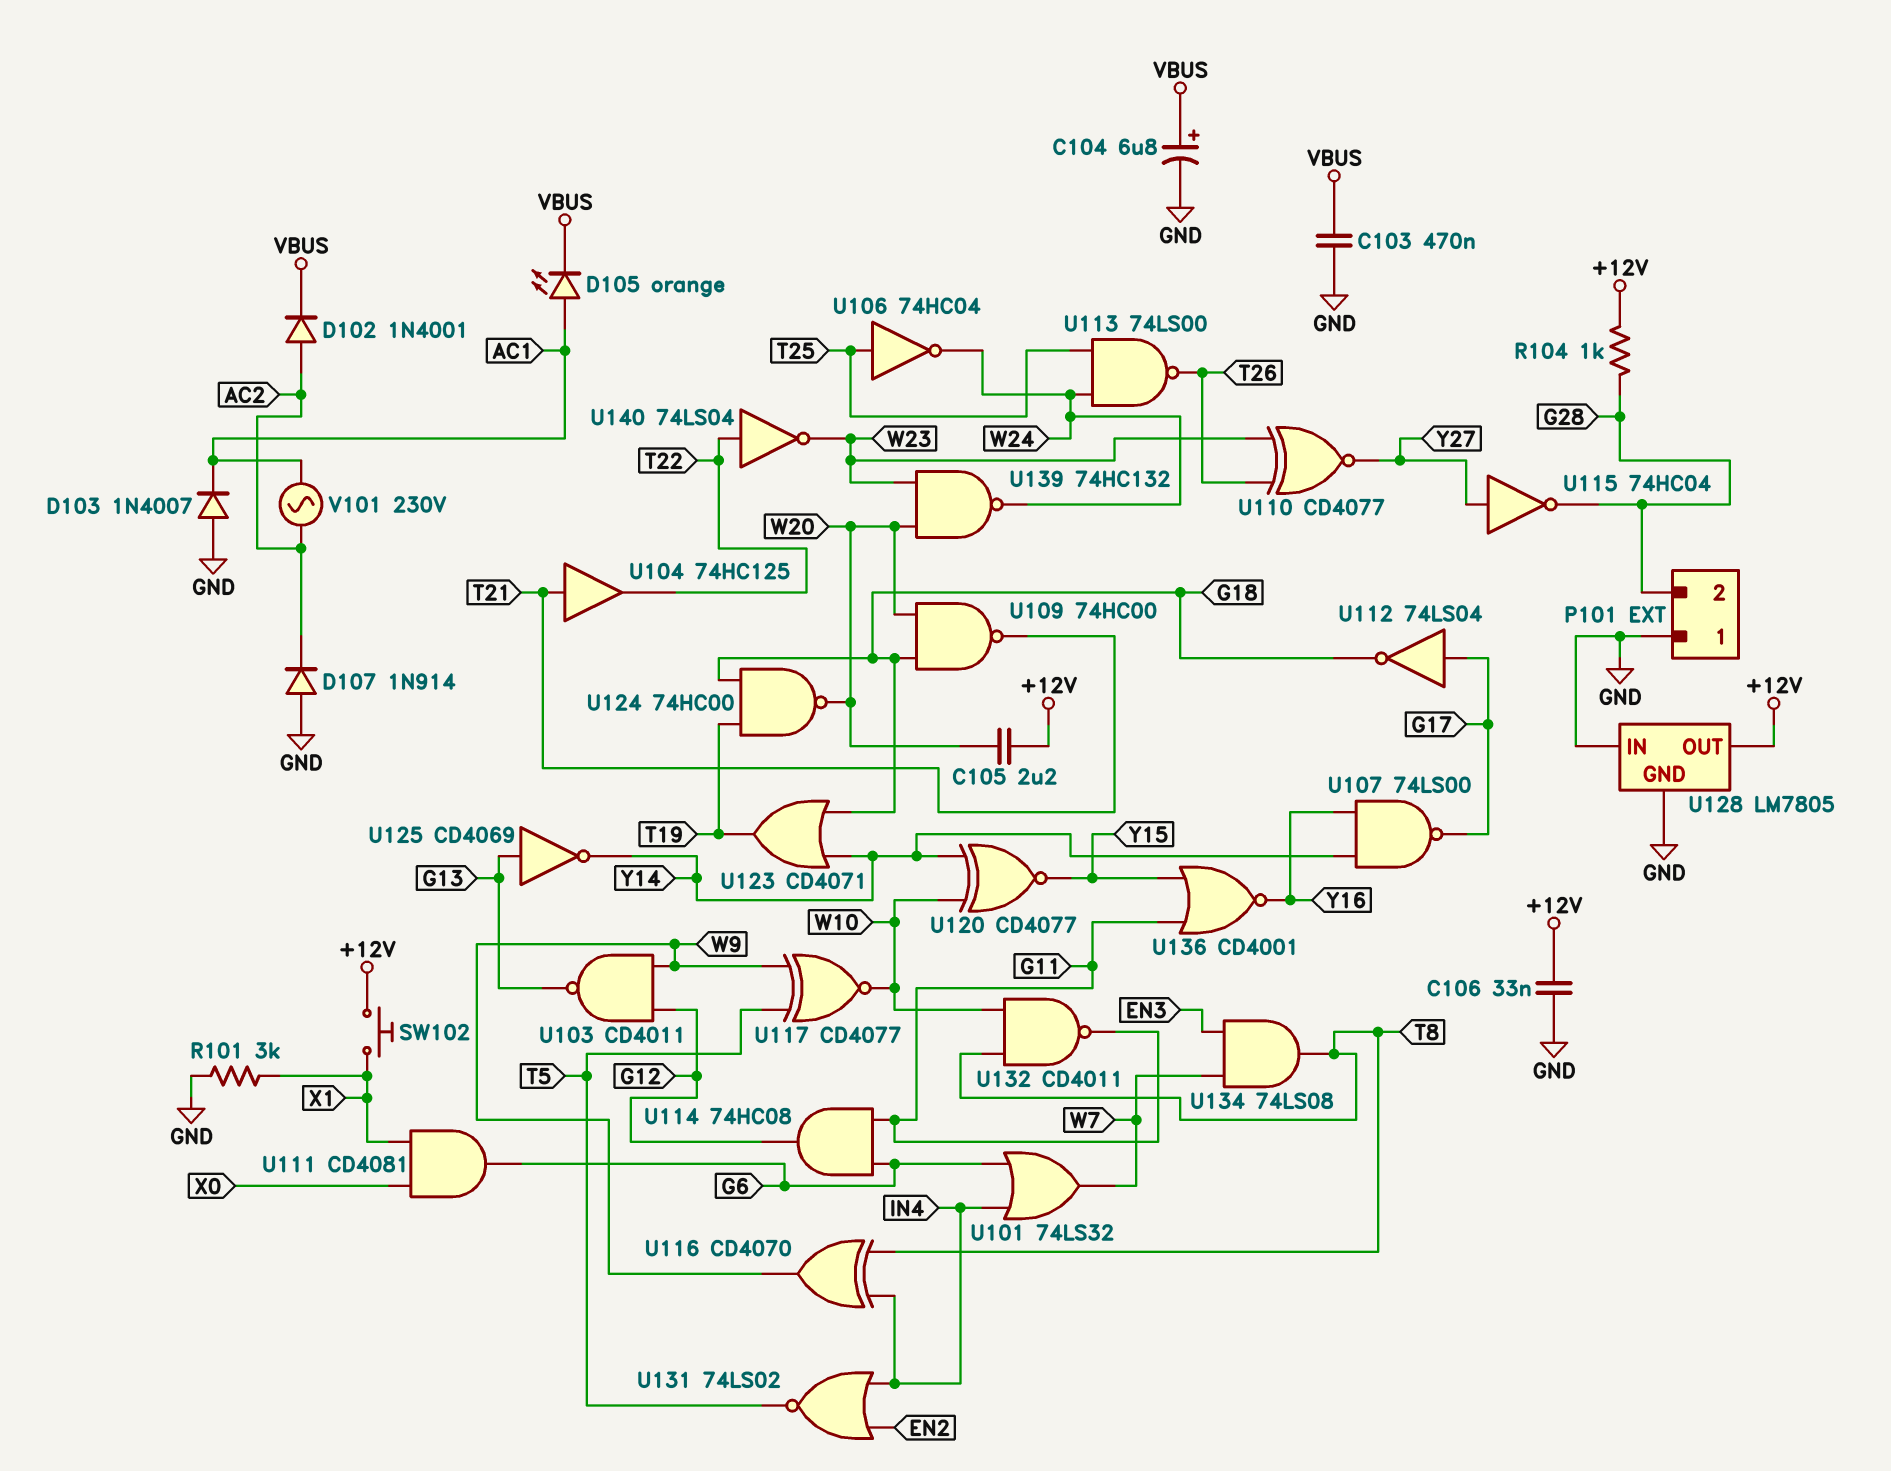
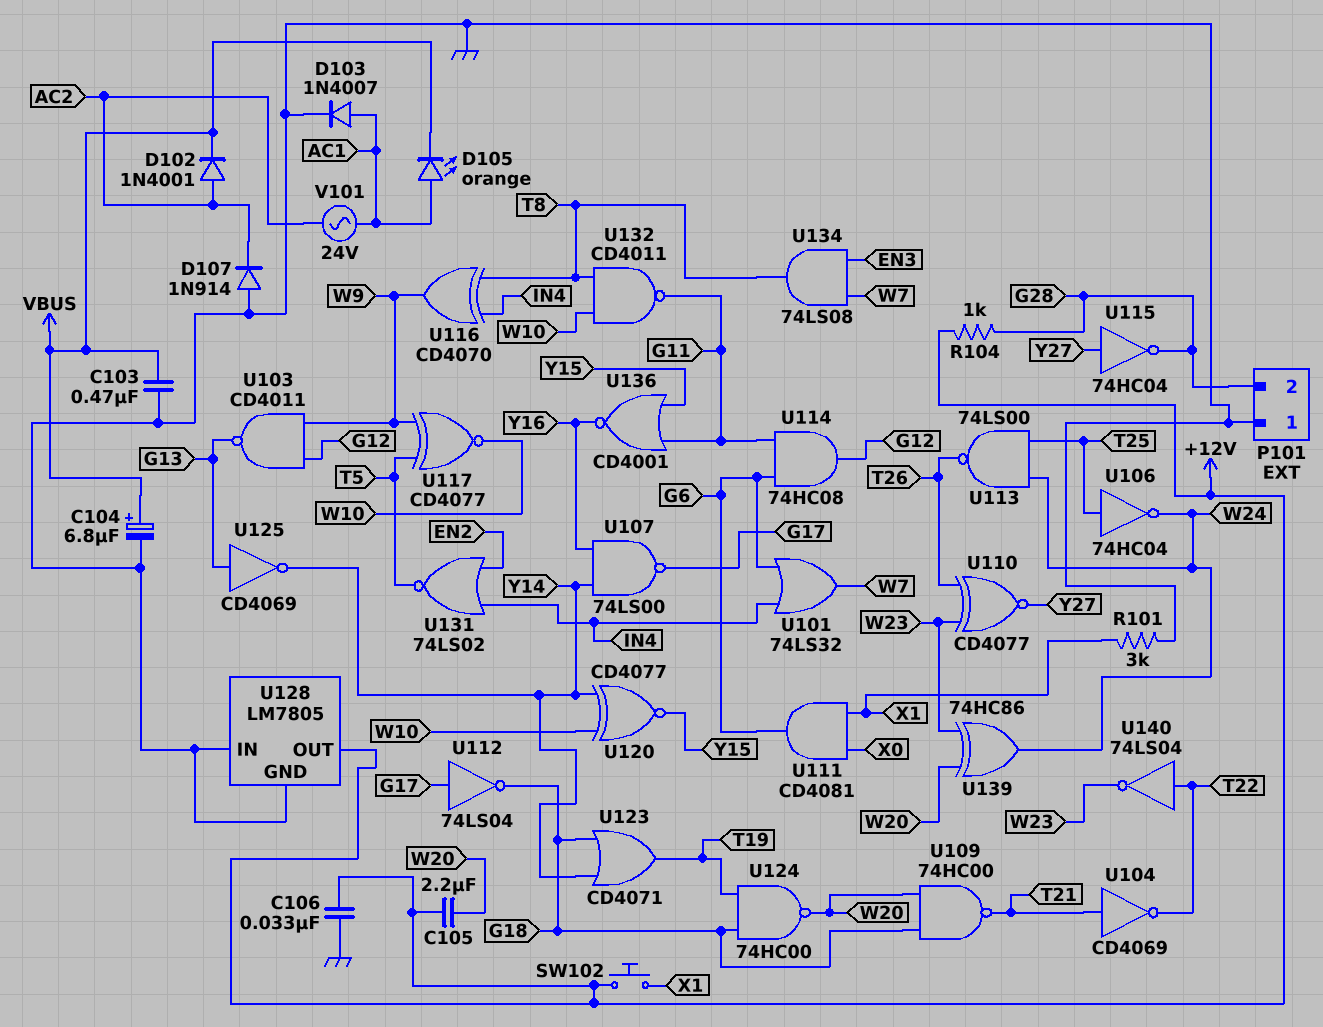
D103: diode 1N4007 (A GND, K AC1) -> diode 1N4007 (A AC1, K GND)
U104: buffer 74HC125 (in T21, out T22) -> NOT CD4069 (in T21, out T22)
U139: NAND 74HC132 (in W20, in W23, out W24) -> XOR 74HC86 (in W20, in W23, out W24)
V101: AC 230V (AC1, AC2) -> AC 24V (AC1, AC2)

